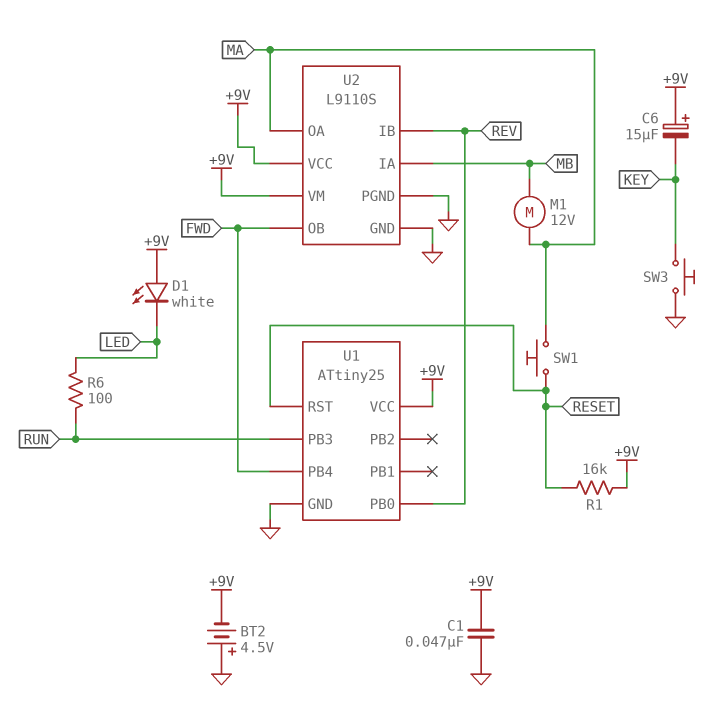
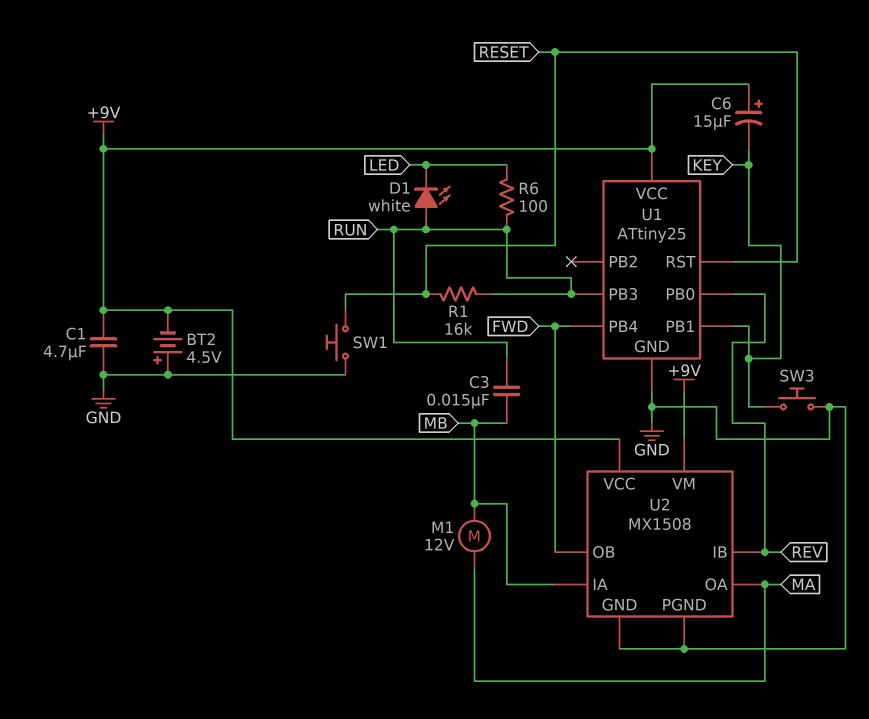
C1: 47nF (+9V, GND) -> 4.7uF (+9V, GND)
C3: none -> 15nF (MB, RUN)
D1: LED white (A +9V, K LED) -> LED white (A RUN, K LED)
R1: 16k (+9V, RESET) -> 16k (RESET, RUN)
SW1: button (MA, RESET) -> button (GND, RESET)
U1 pin PB1: none -> KEY
U2: L9110S -> MX1508

